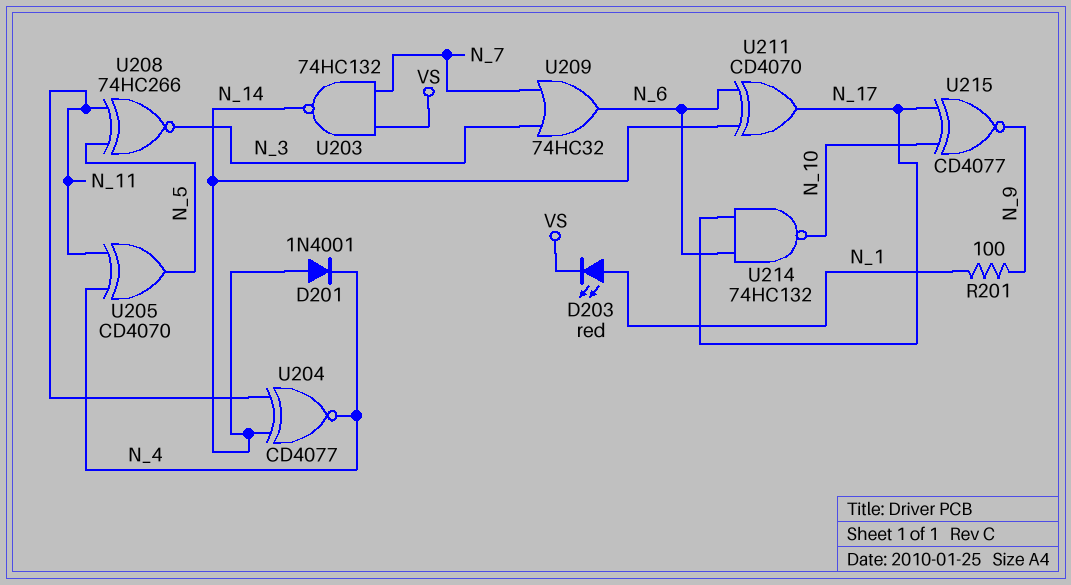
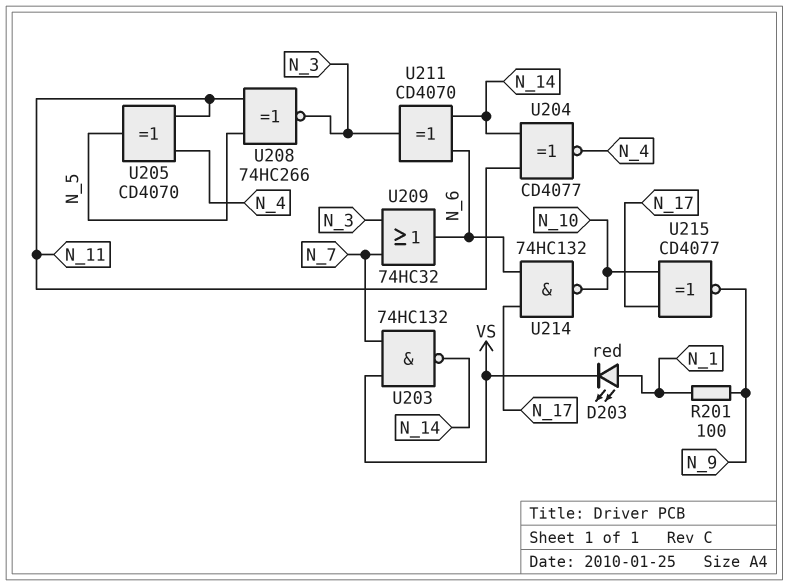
D201: diode 1N4001 (A N_14, K N_4) -> none
U211: XOR CD4070 (in N_6, in N_14, out N_17) -> XOR CD4070 (in N_6, in N_14, out N_3)

